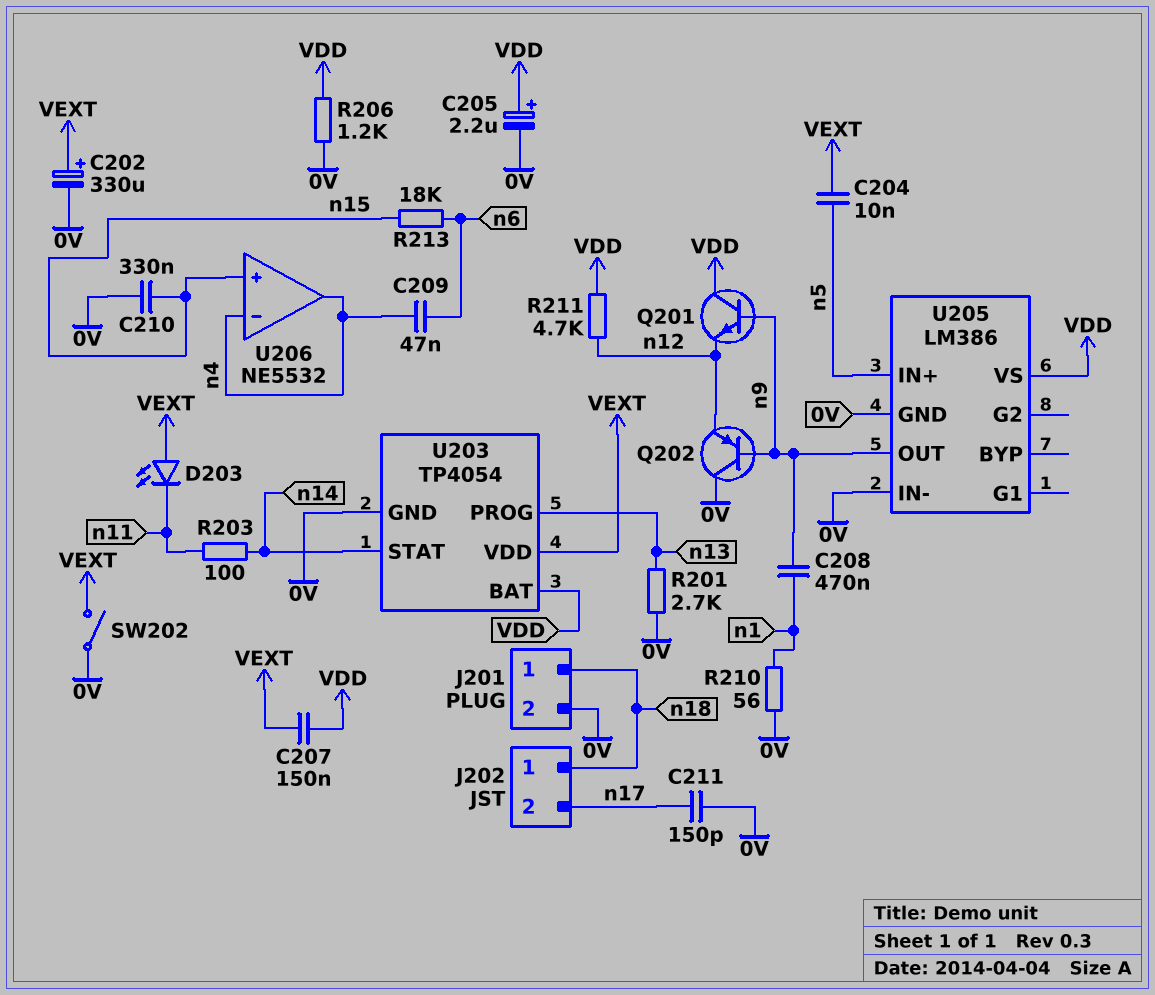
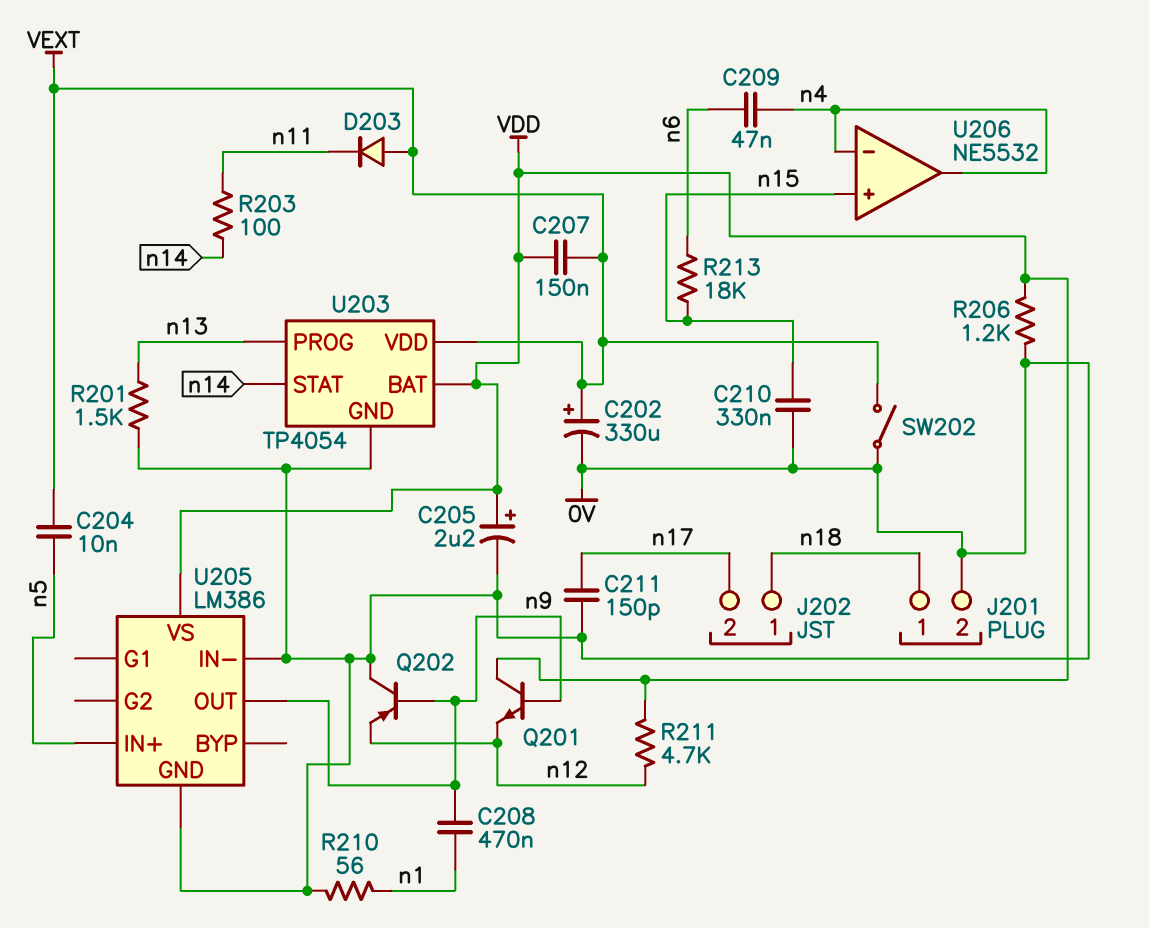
D203: LED (A VEXT, K n11) -> diode (A VEXT, K n11)
R201: 2.7k (0V, n13) -> 1.5k (0V, n13)

